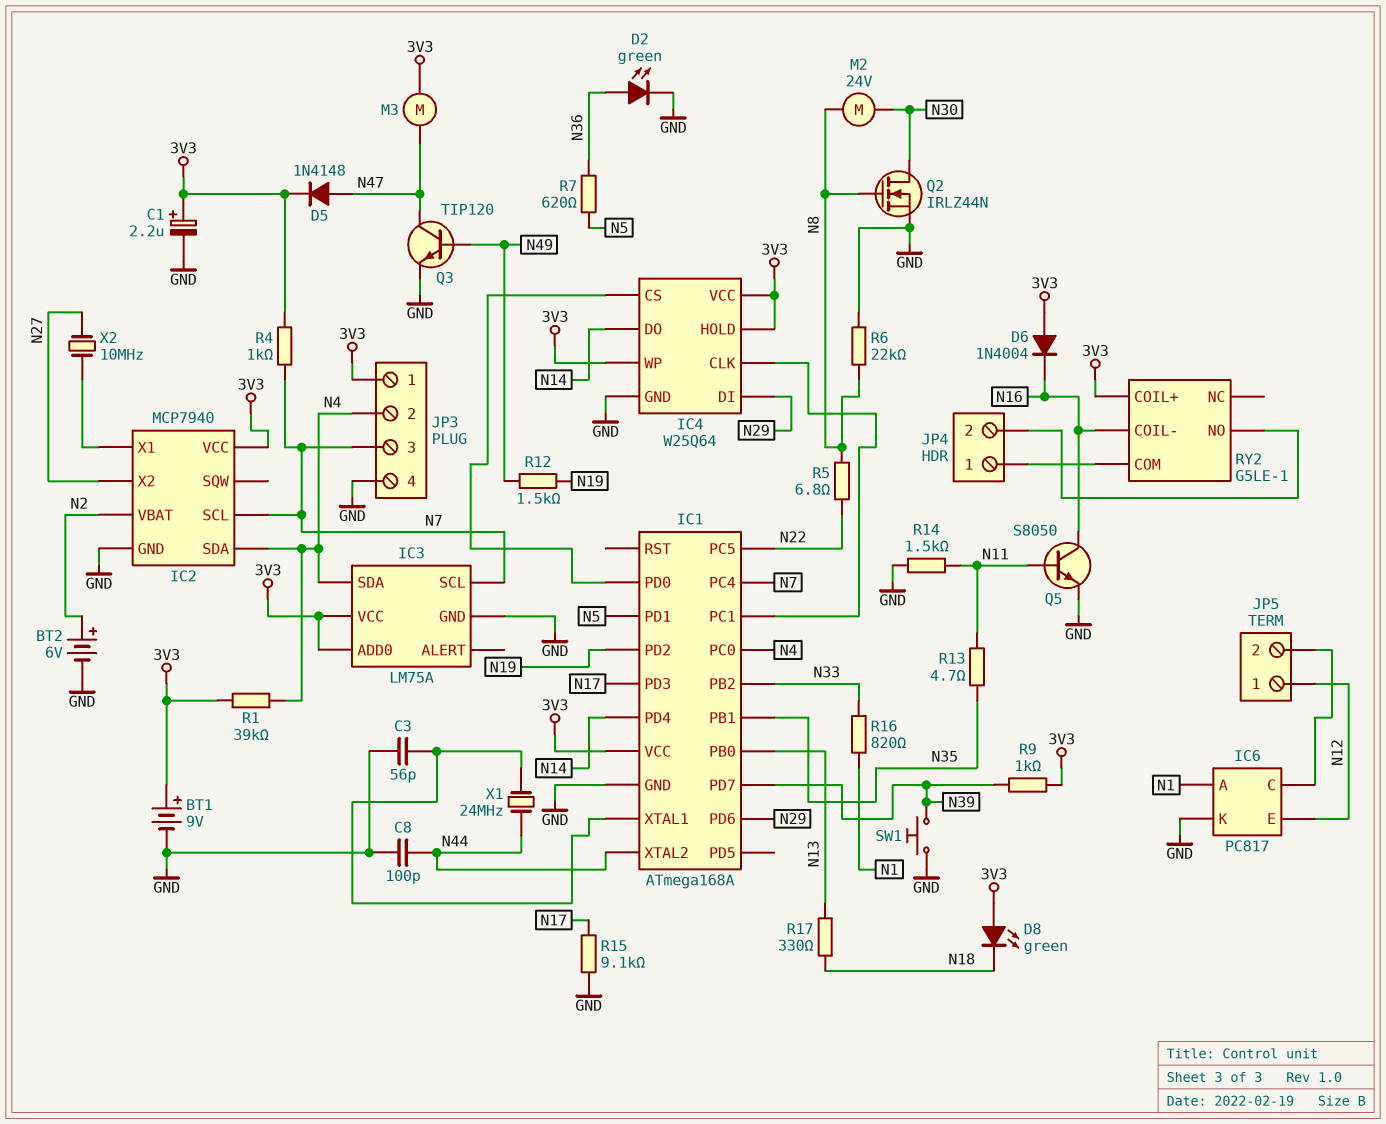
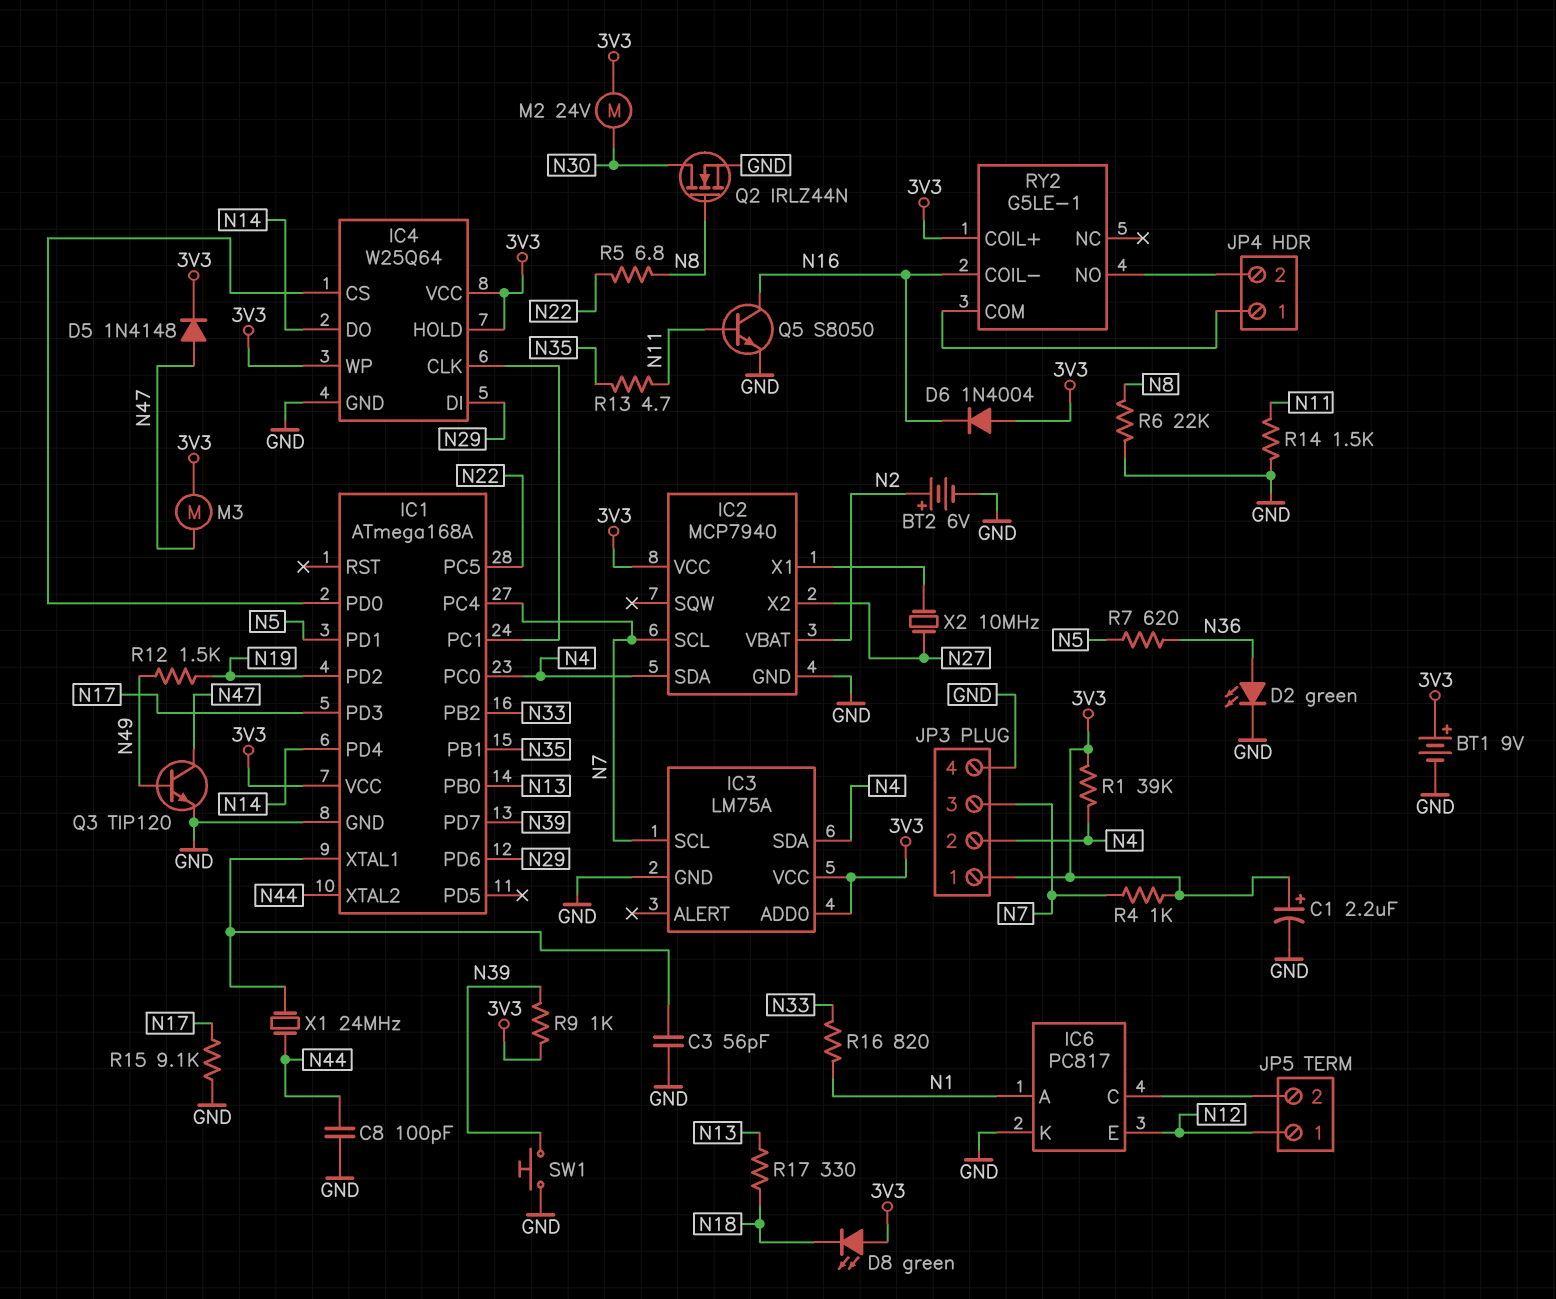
M2: motor 24V (N8, N30) -> motor 24V (3V3, N30)

